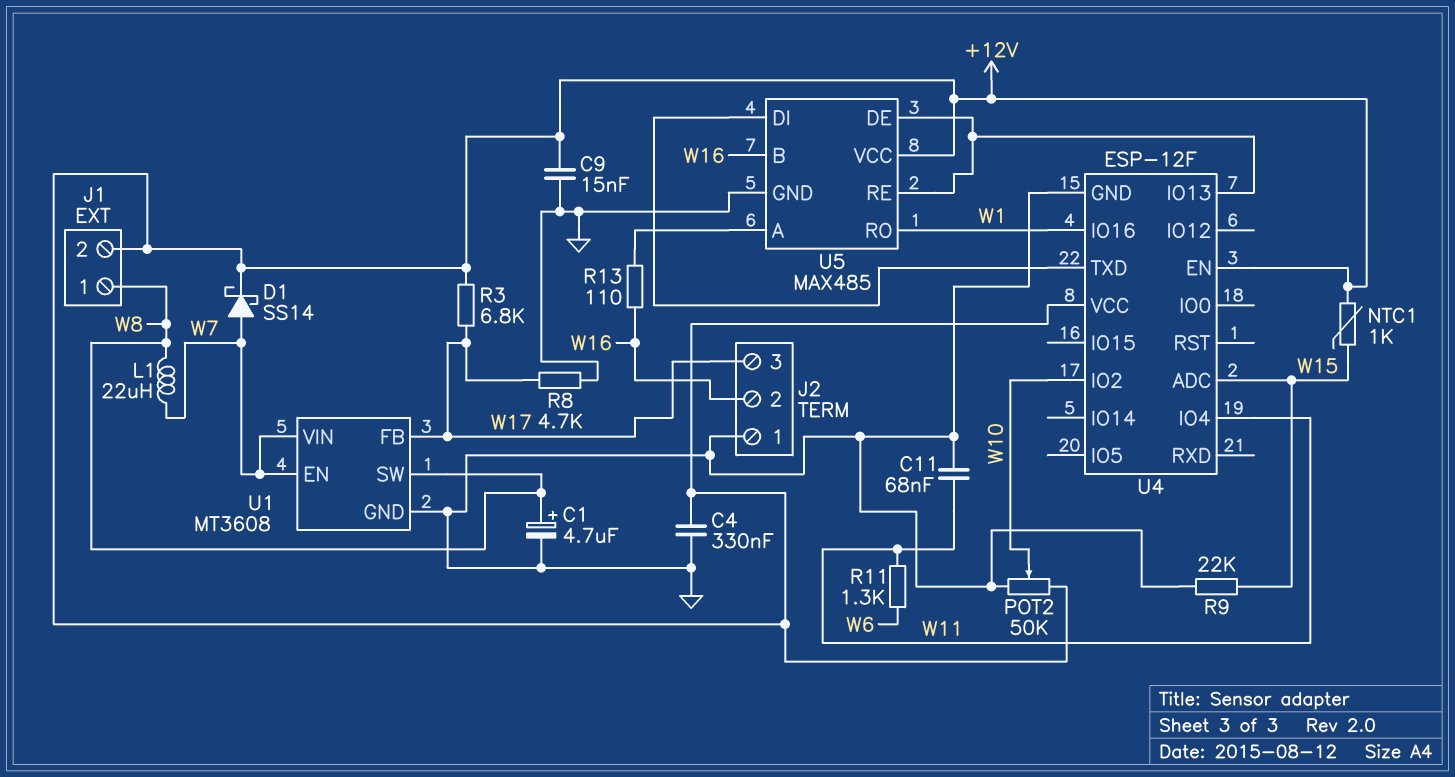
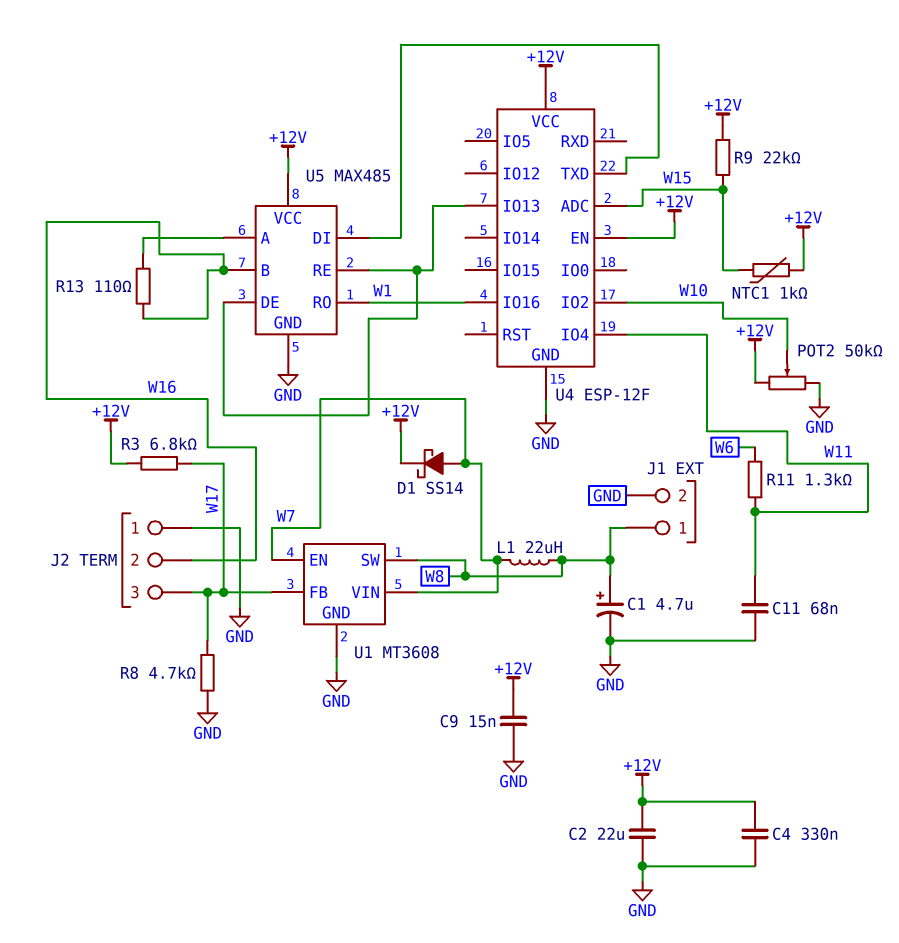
C2: none -> 22uF (+12V, GND)
J1 pin 2: +12V -> GND
R9: 22k (GND, W15) -> 22k (+12V, W15)

